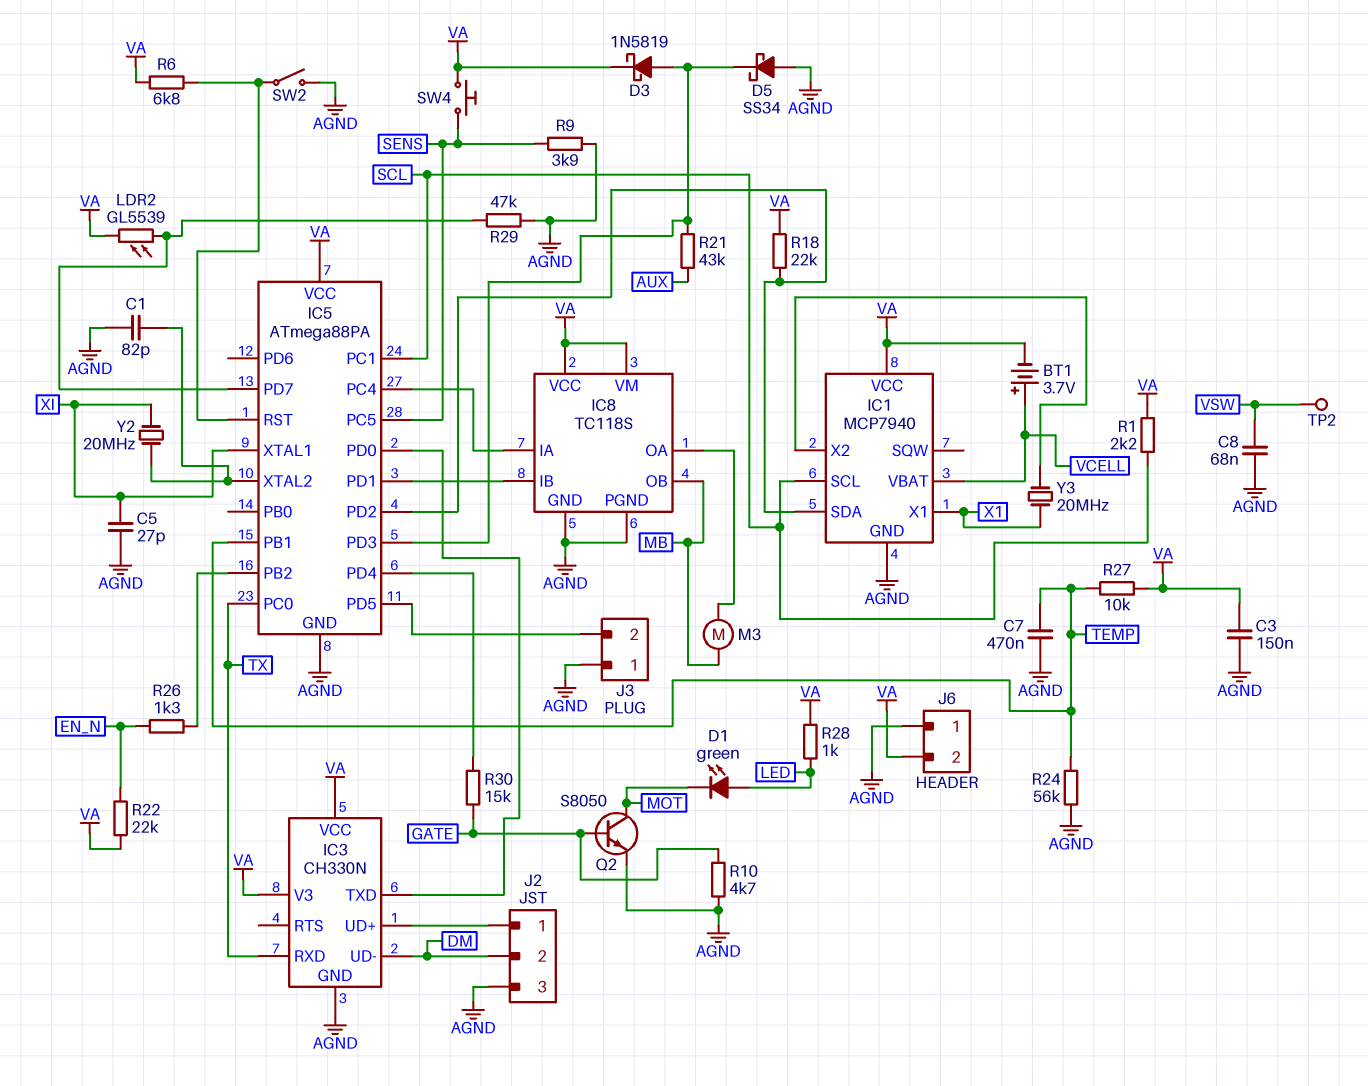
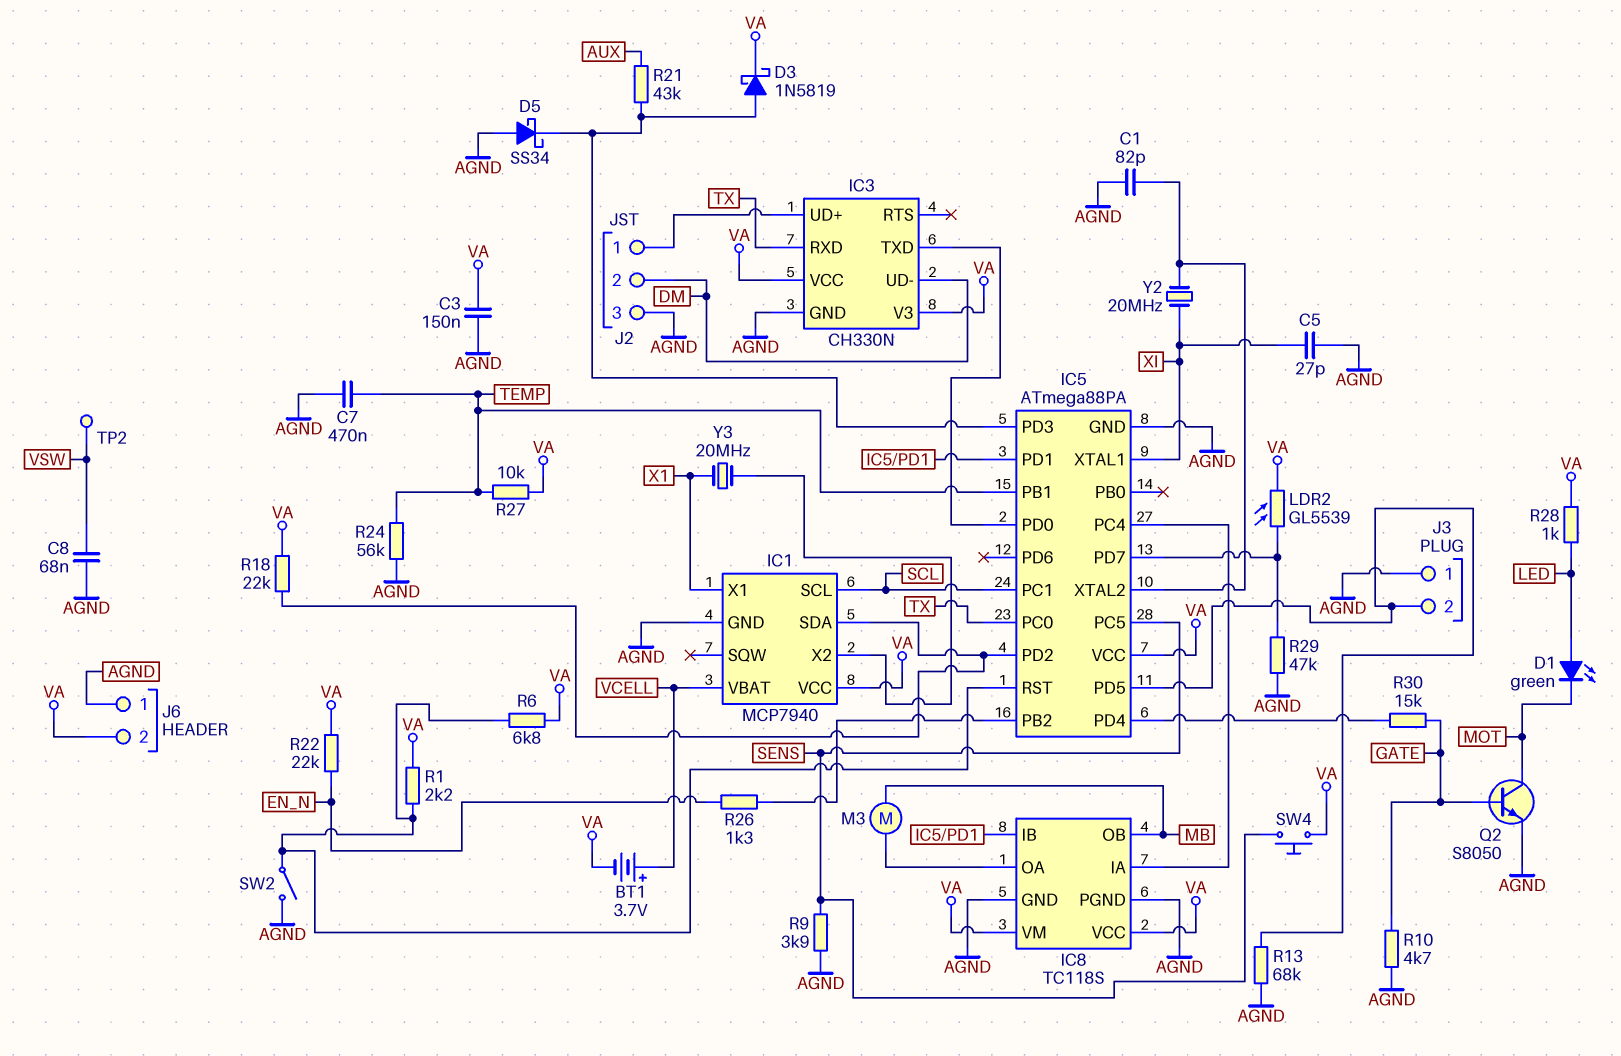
R1: 2.2k (SCL, VA) -> 2.2k (IC5/RST, VA)
R13: none -> 68k (AGND, IC5/PD5)

